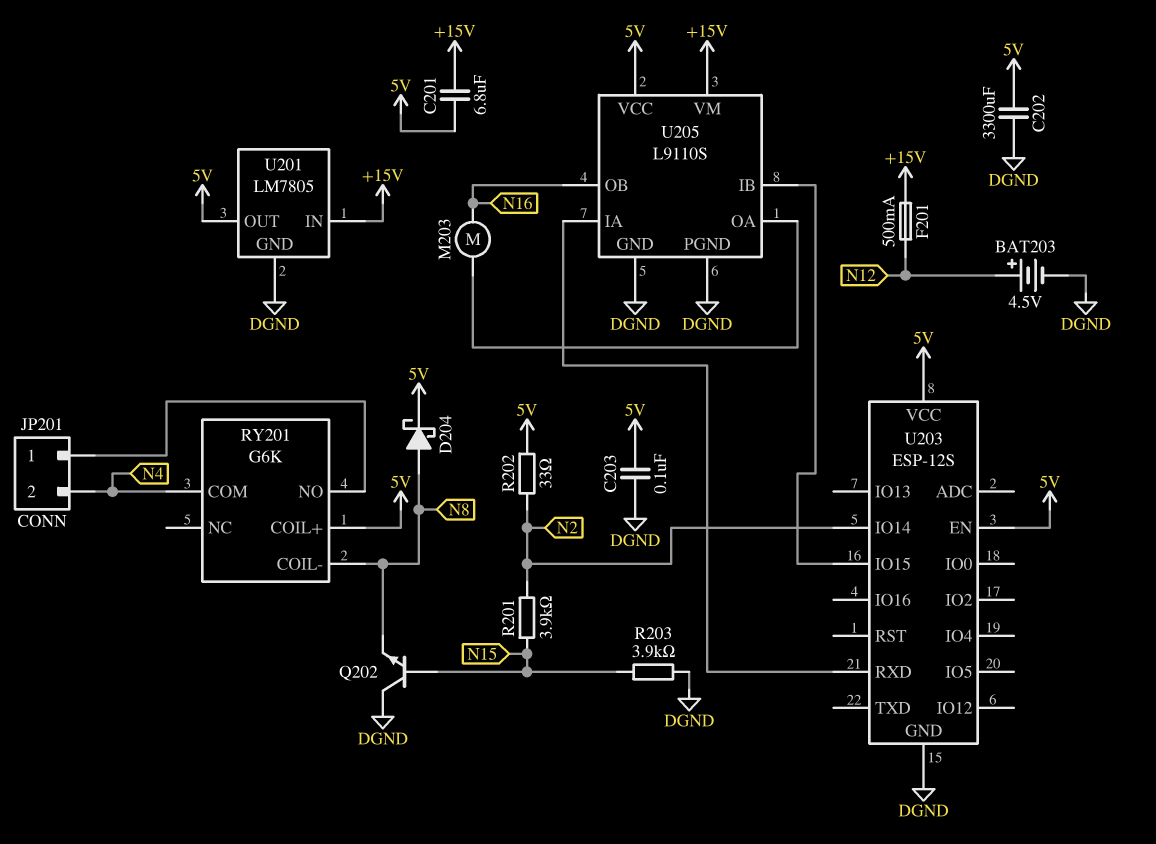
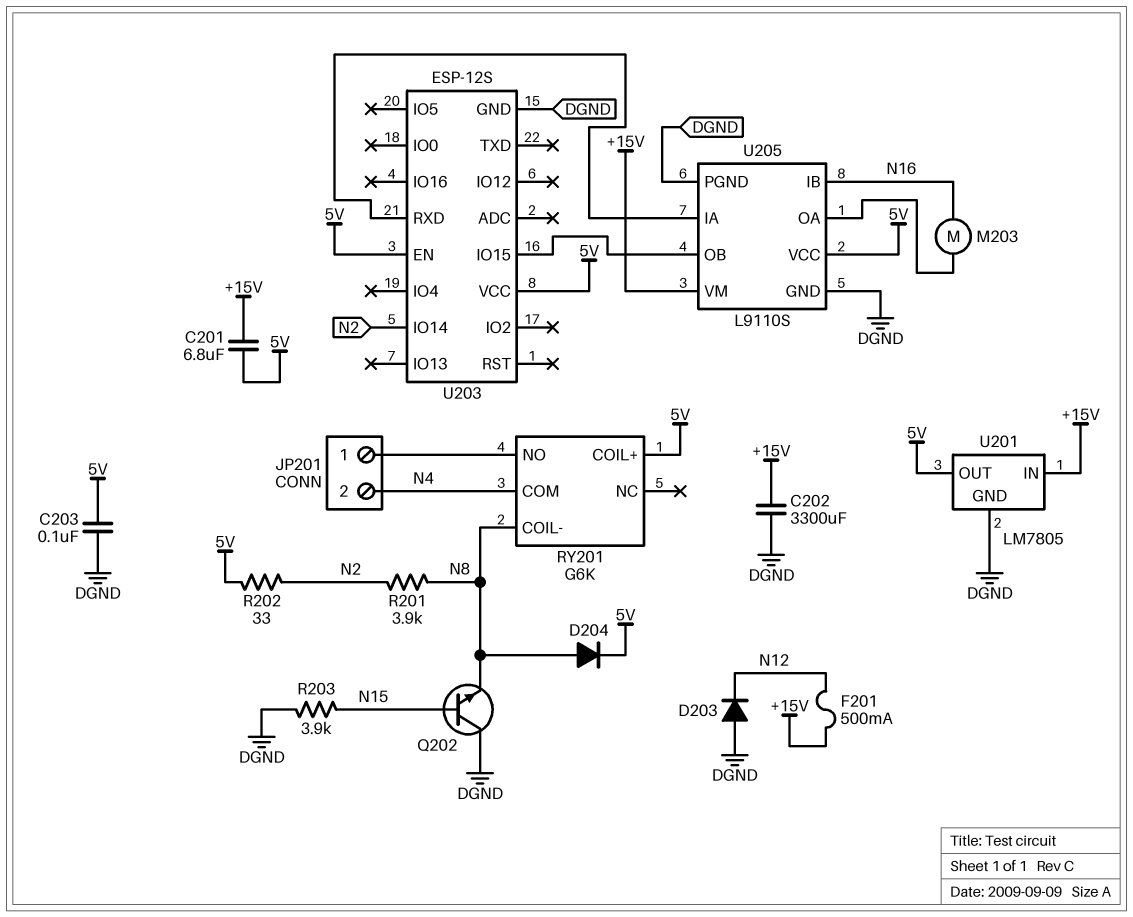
BAT203: 4.5V (plus N12, minus DGND) -> none
C202: 3300uF (5V, DGND) -> 3300uF (+15V, DGND)
D203: none -> diode (A DGND, K N12)
D204: schottky (A N8, K 5V) -> diode (A N8, K 5V)
R201: 3.9k (N2, N15) -> 3.9k (N2, N8)
U205 pin IB: U203/IO15 -> N16
U205 pin OB: N16 -> U203/IO15

